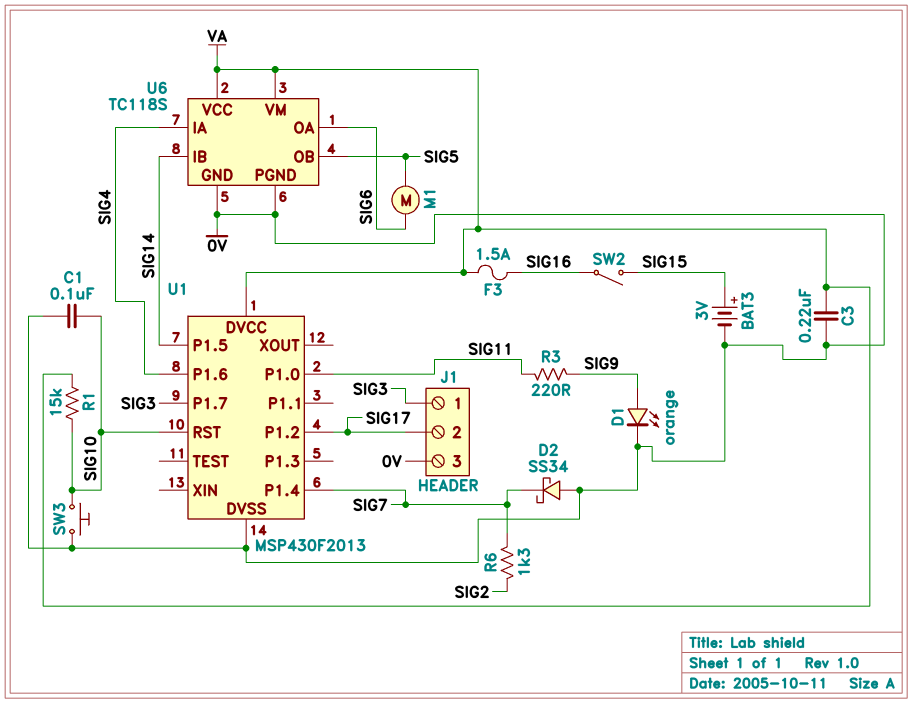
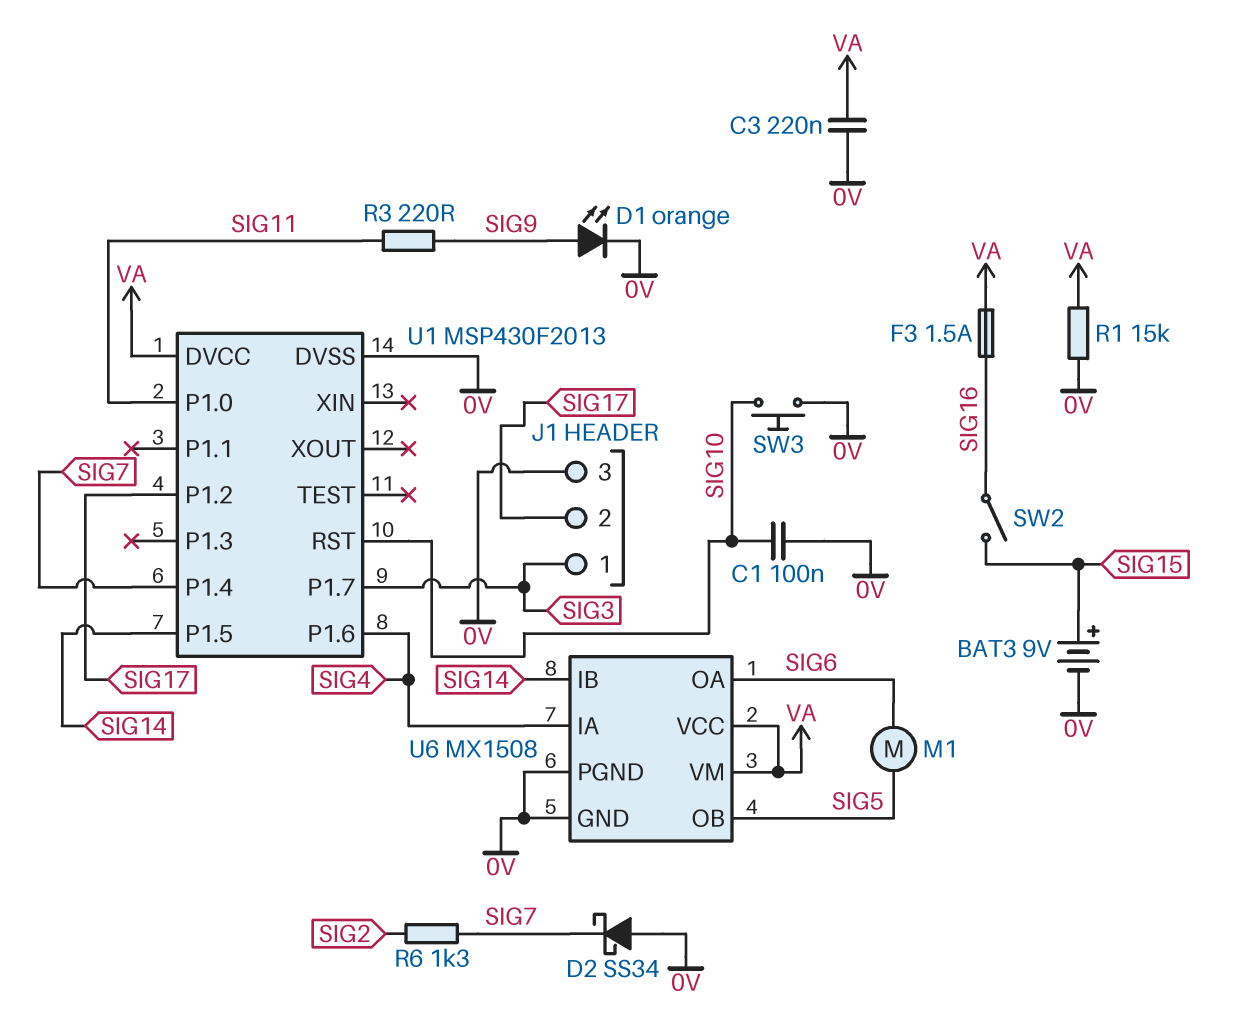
BAT3: 3V (plus SIG15, minus 0V) -> 9V (plus SIG15, minus 0V)
R1: 15k (SIG10, VA) -> 15k (0V, VA)
U6: TC118S -> MX1508

